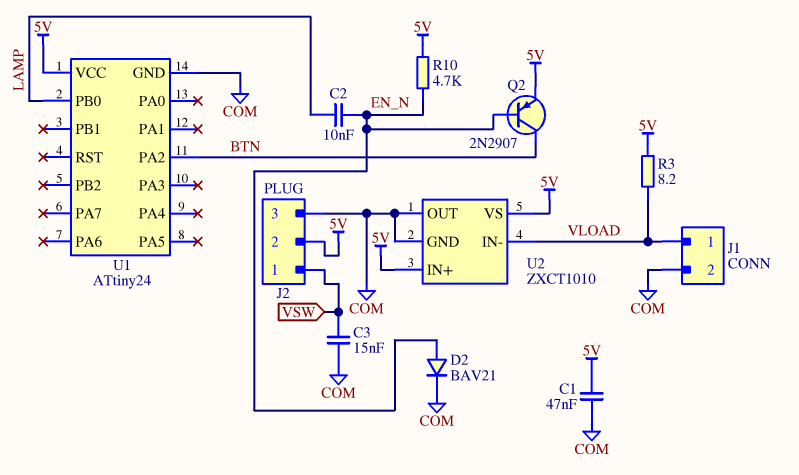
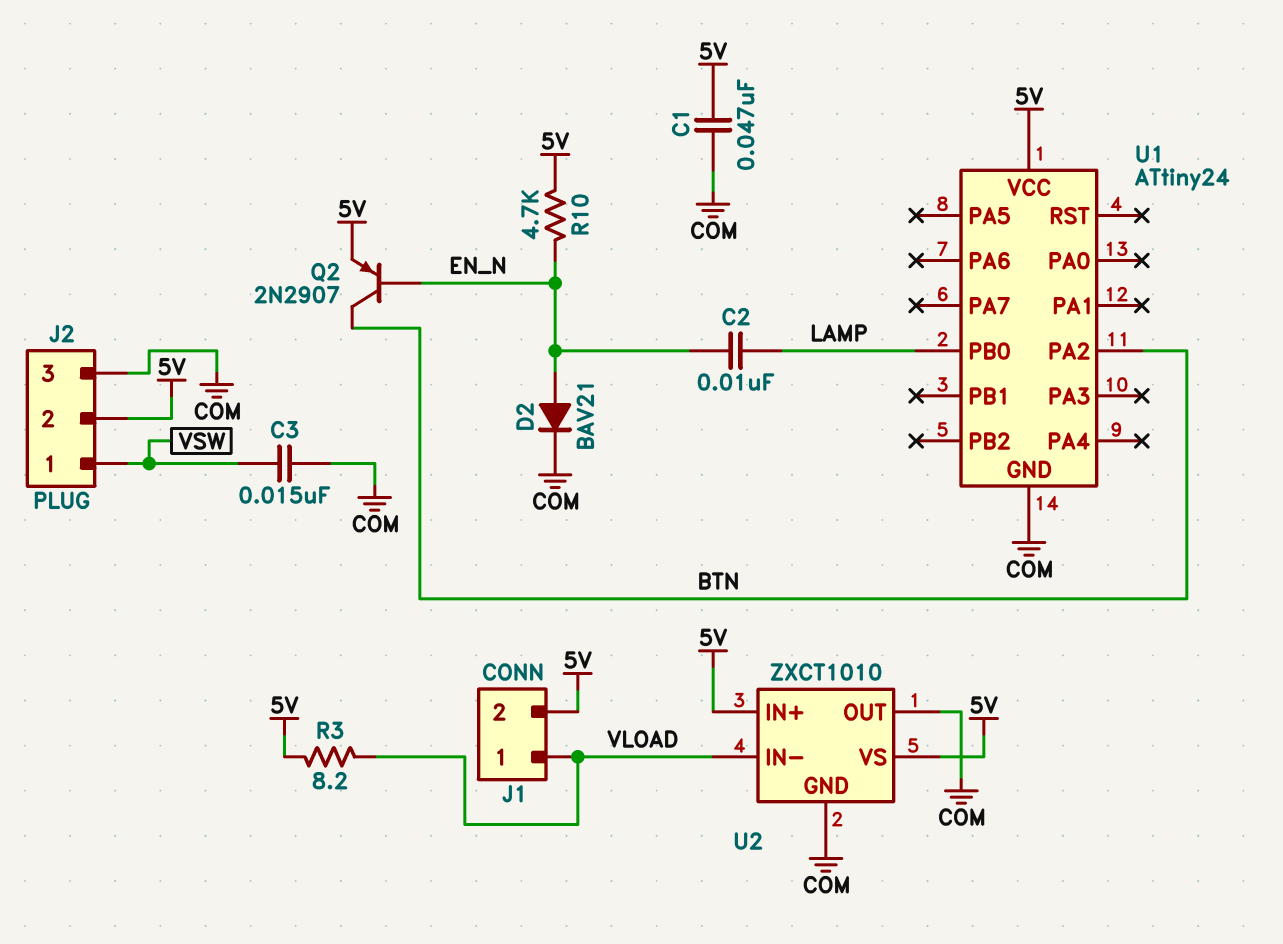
J1 pin 2: COM -> 5V

